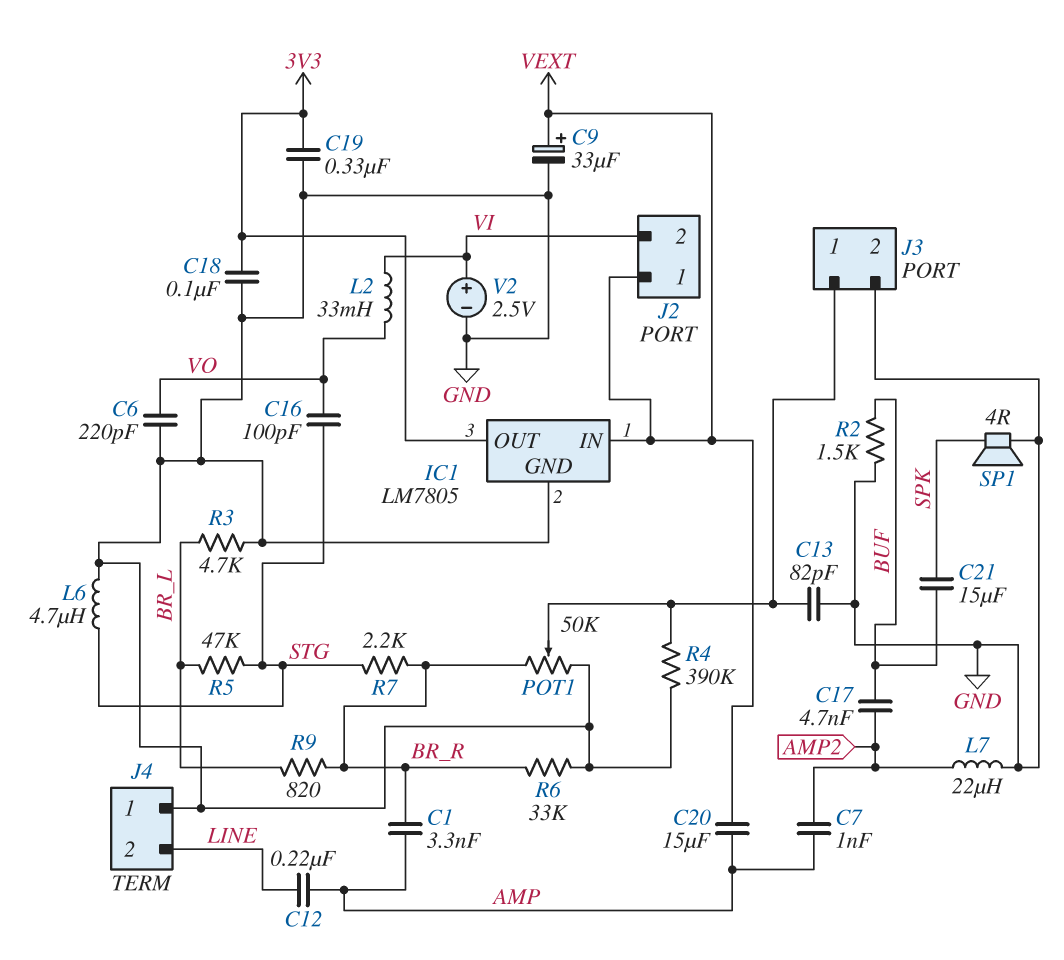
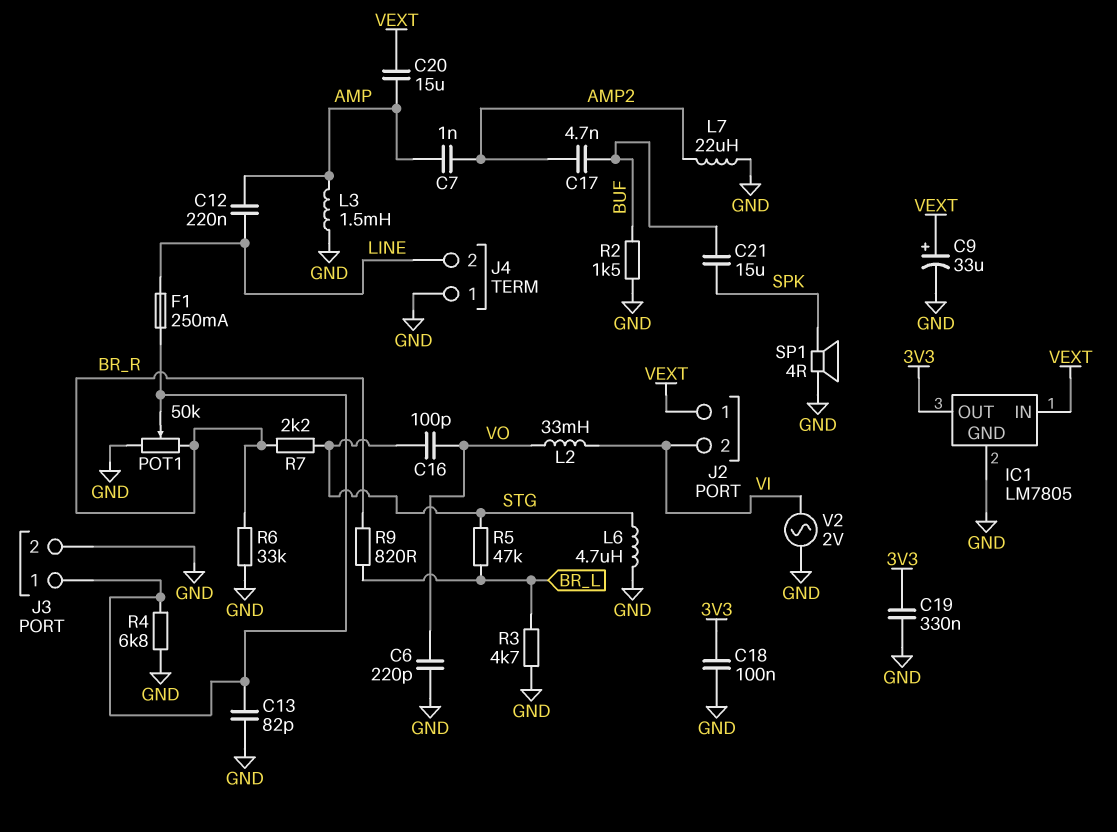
C1: 3.3nF (AMP, BR_R) -> none
F1: none -> 250mA (J3/1, LINE)
L3: none -> 1.5mH (AMP, GND)
R4: 390k (GND, J3/1) -> 6.8k (GND, J3/1)
V2: 2.5V (plus VI, minus GND) -> AC 2V (GND, VI)

